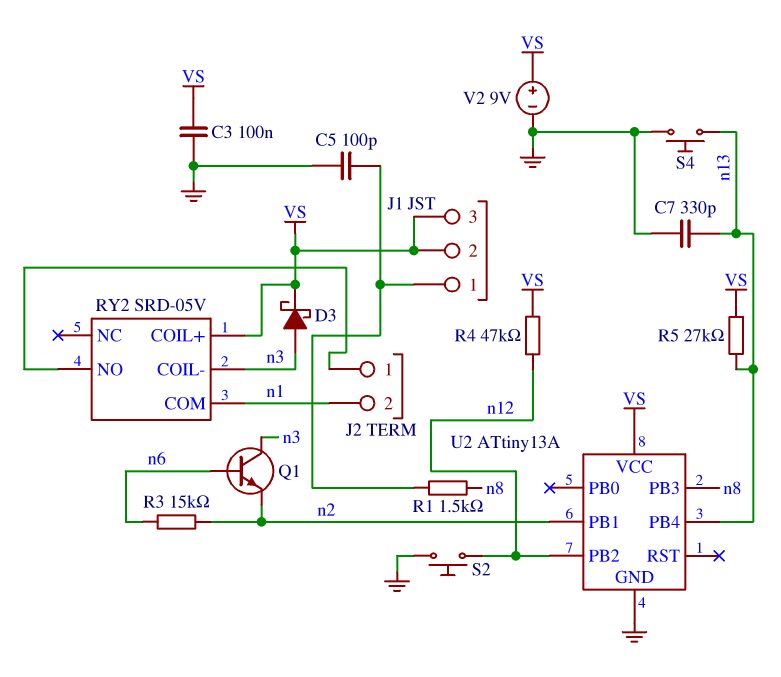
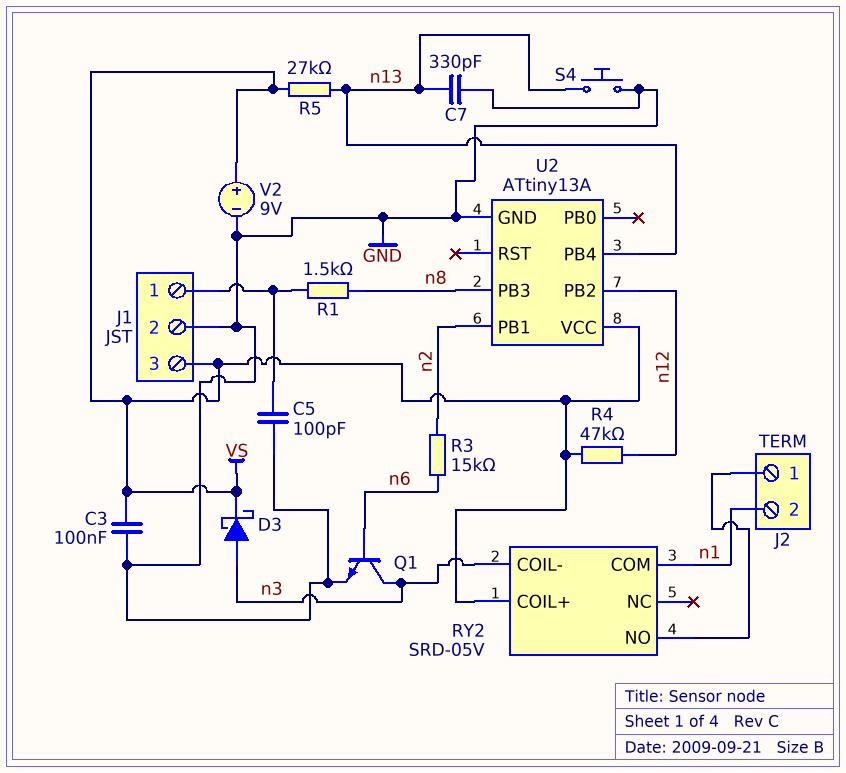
J1 pin 2: VS -> GND
Q1: NPN (B n6, C n3, E n2) -> NPN (B n6, C n3, E GND)
S2: button (GND, n12) -> none

